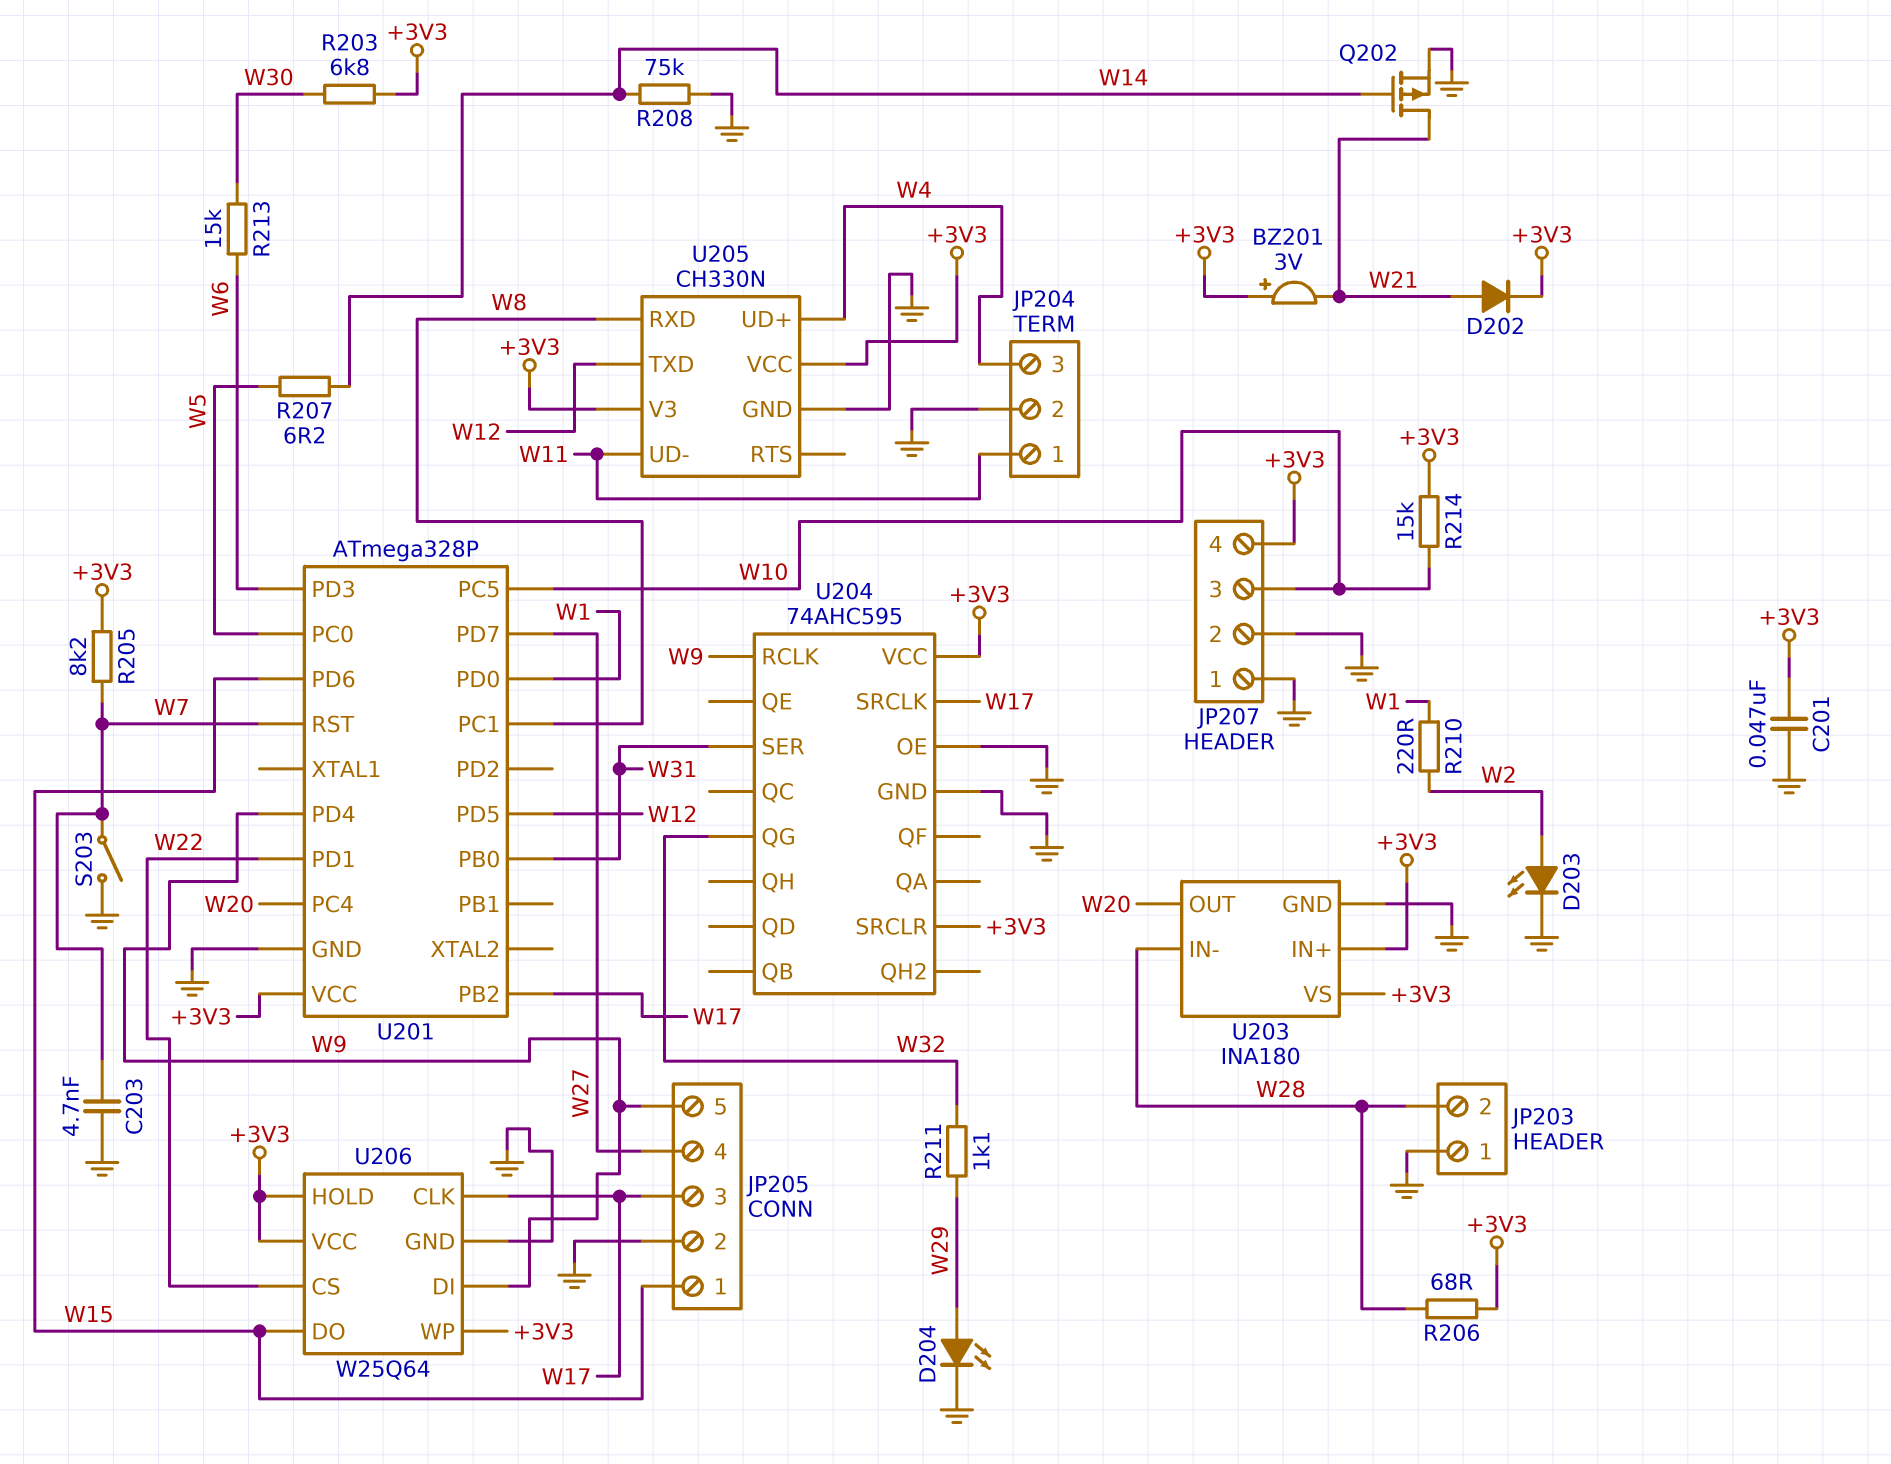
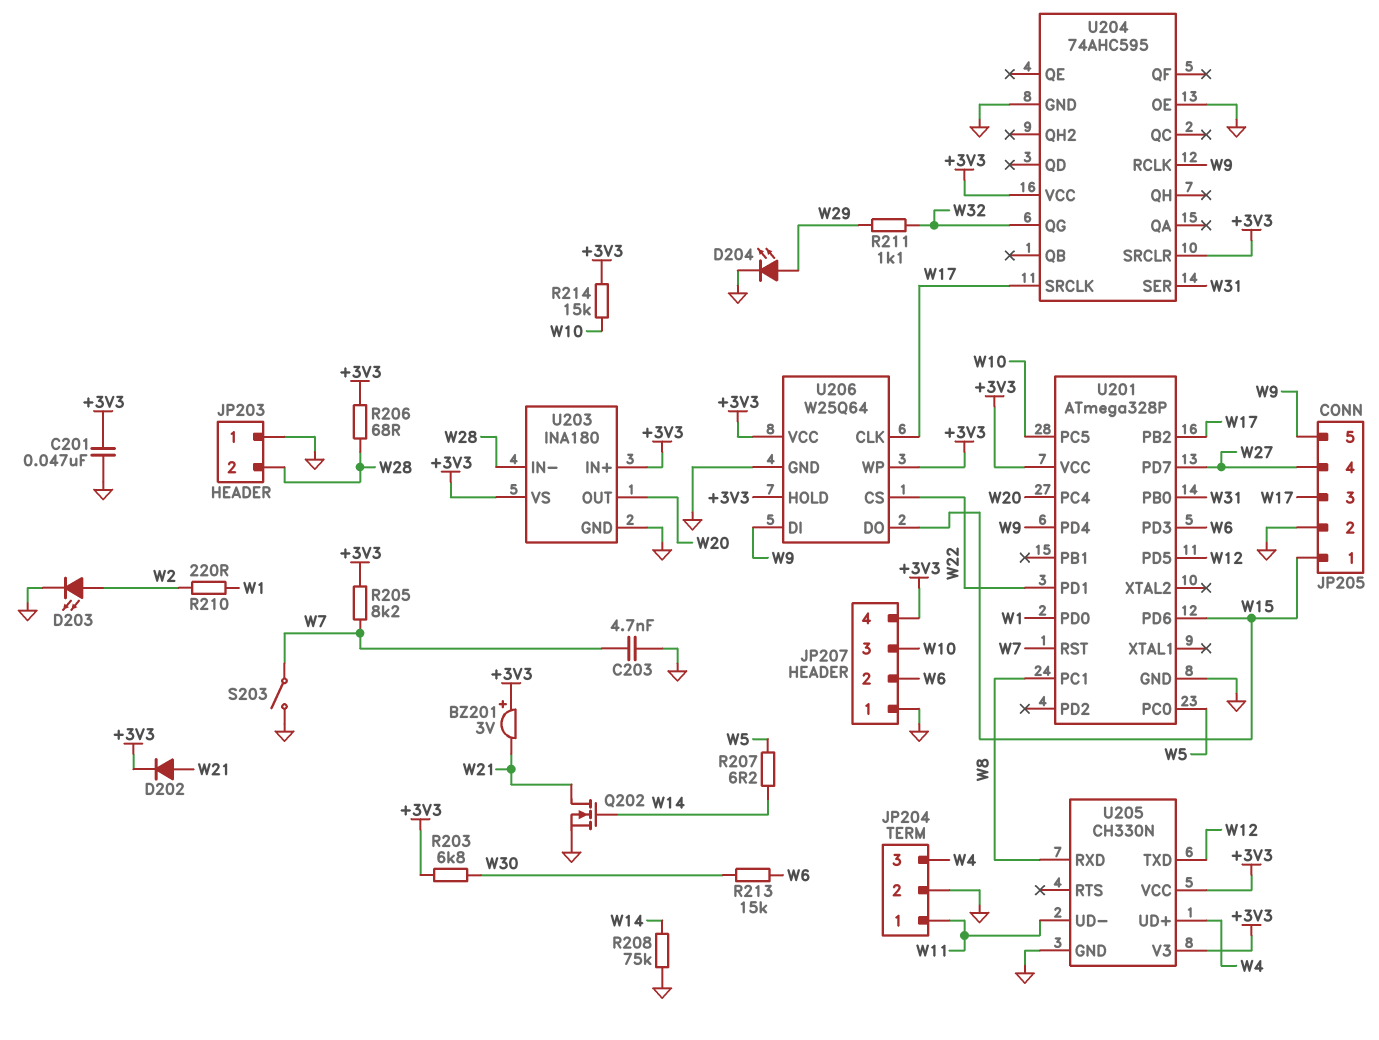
JP207 pin 2: GND -> W6
Q202: PMOS (G W14, D W21, S GND) -> NMOS (G W14, D W21, S GND)

